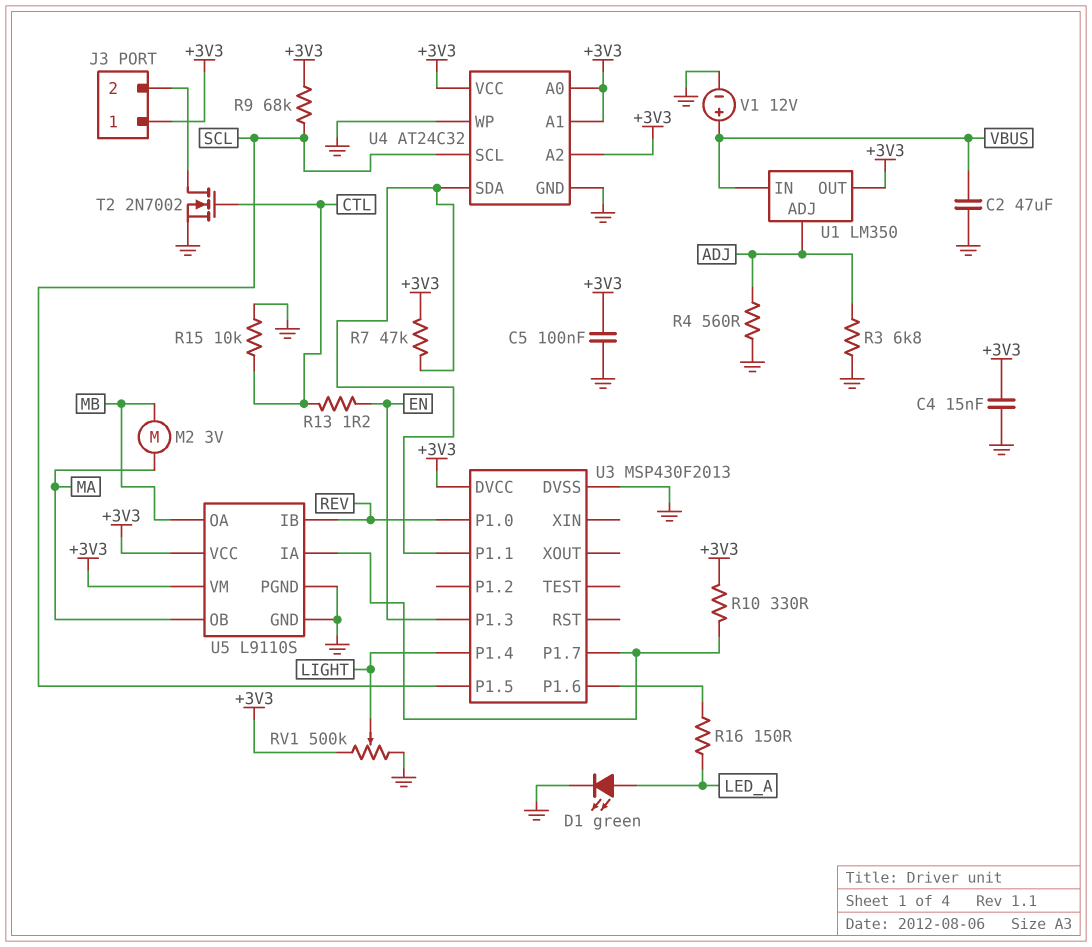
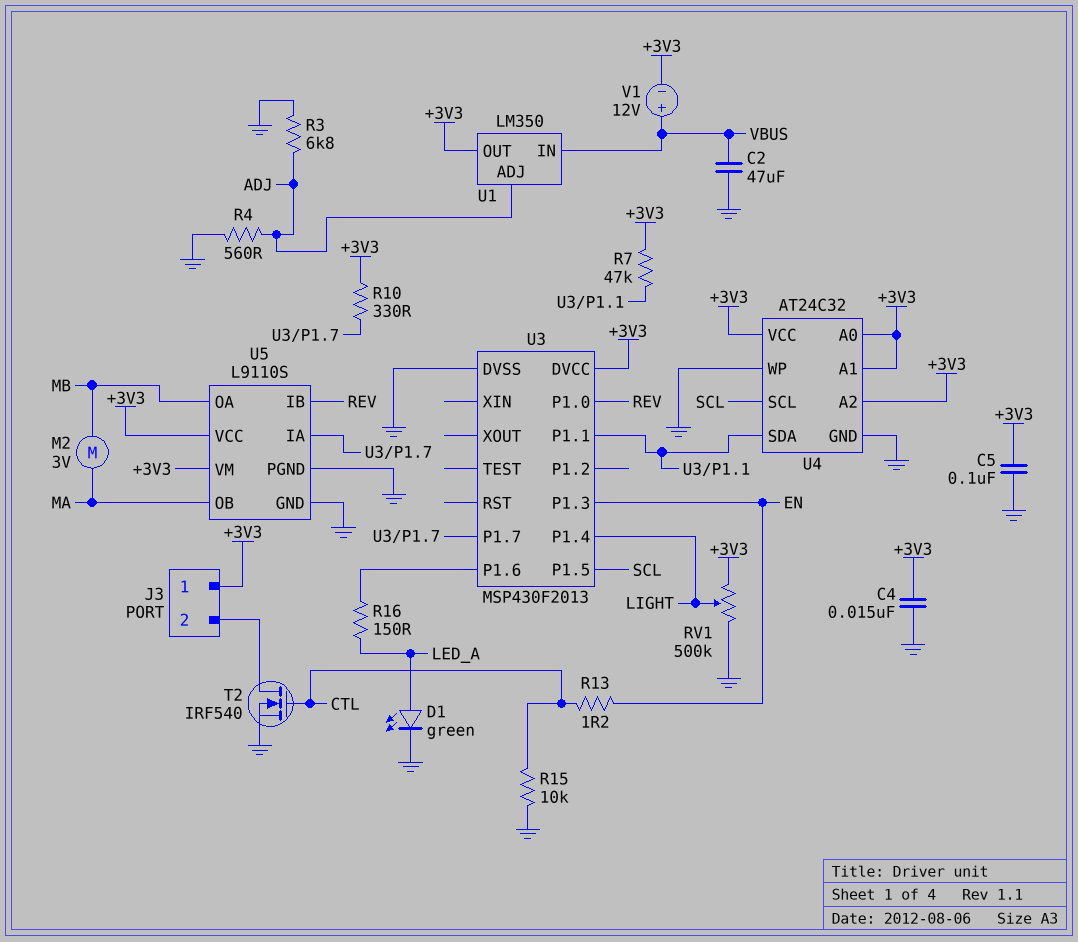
R9: 68k (+3V3, SCL) -> none
T2: NMOS 2N7002 (G CTL, D J3/2, S GND) -> NMOS IRF540 (G CTL, D J3/2, S GND)
V1: 12V (plus VBUS, minus GND) -> 12V (plus VBUS, minus +3V3)

